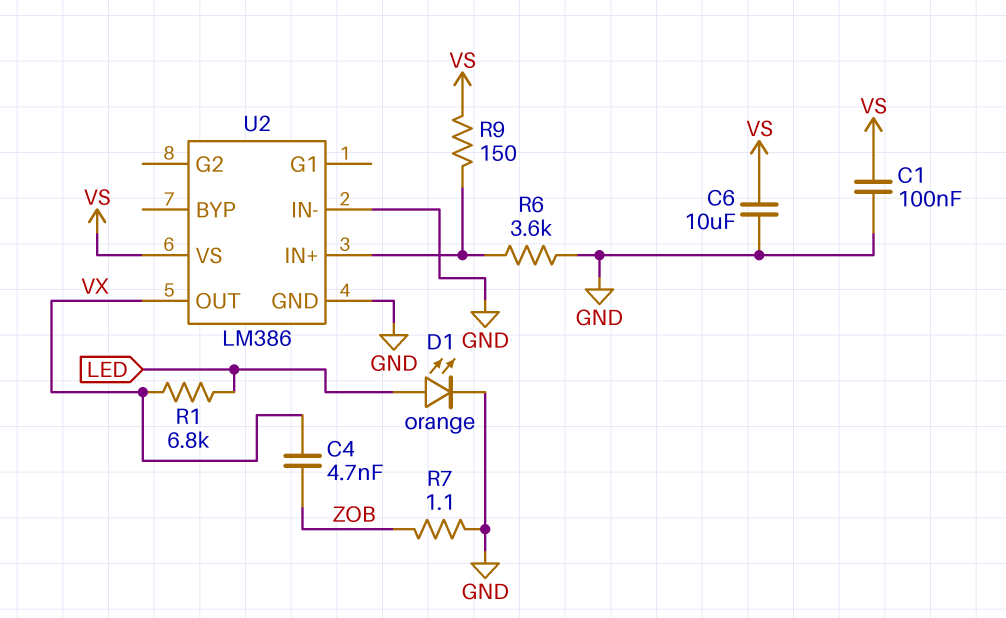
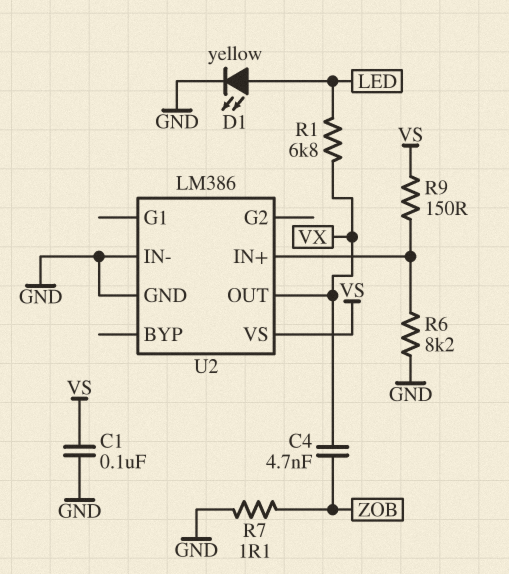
C6: 10uF (GND, VS) -> none
D1: LED orange (A LED, K GND) -> LED yellow (A LED, K GND)
R6: 3.6k (GND, U2/IN+) -> 8.2k (GND, U2/IN+)

